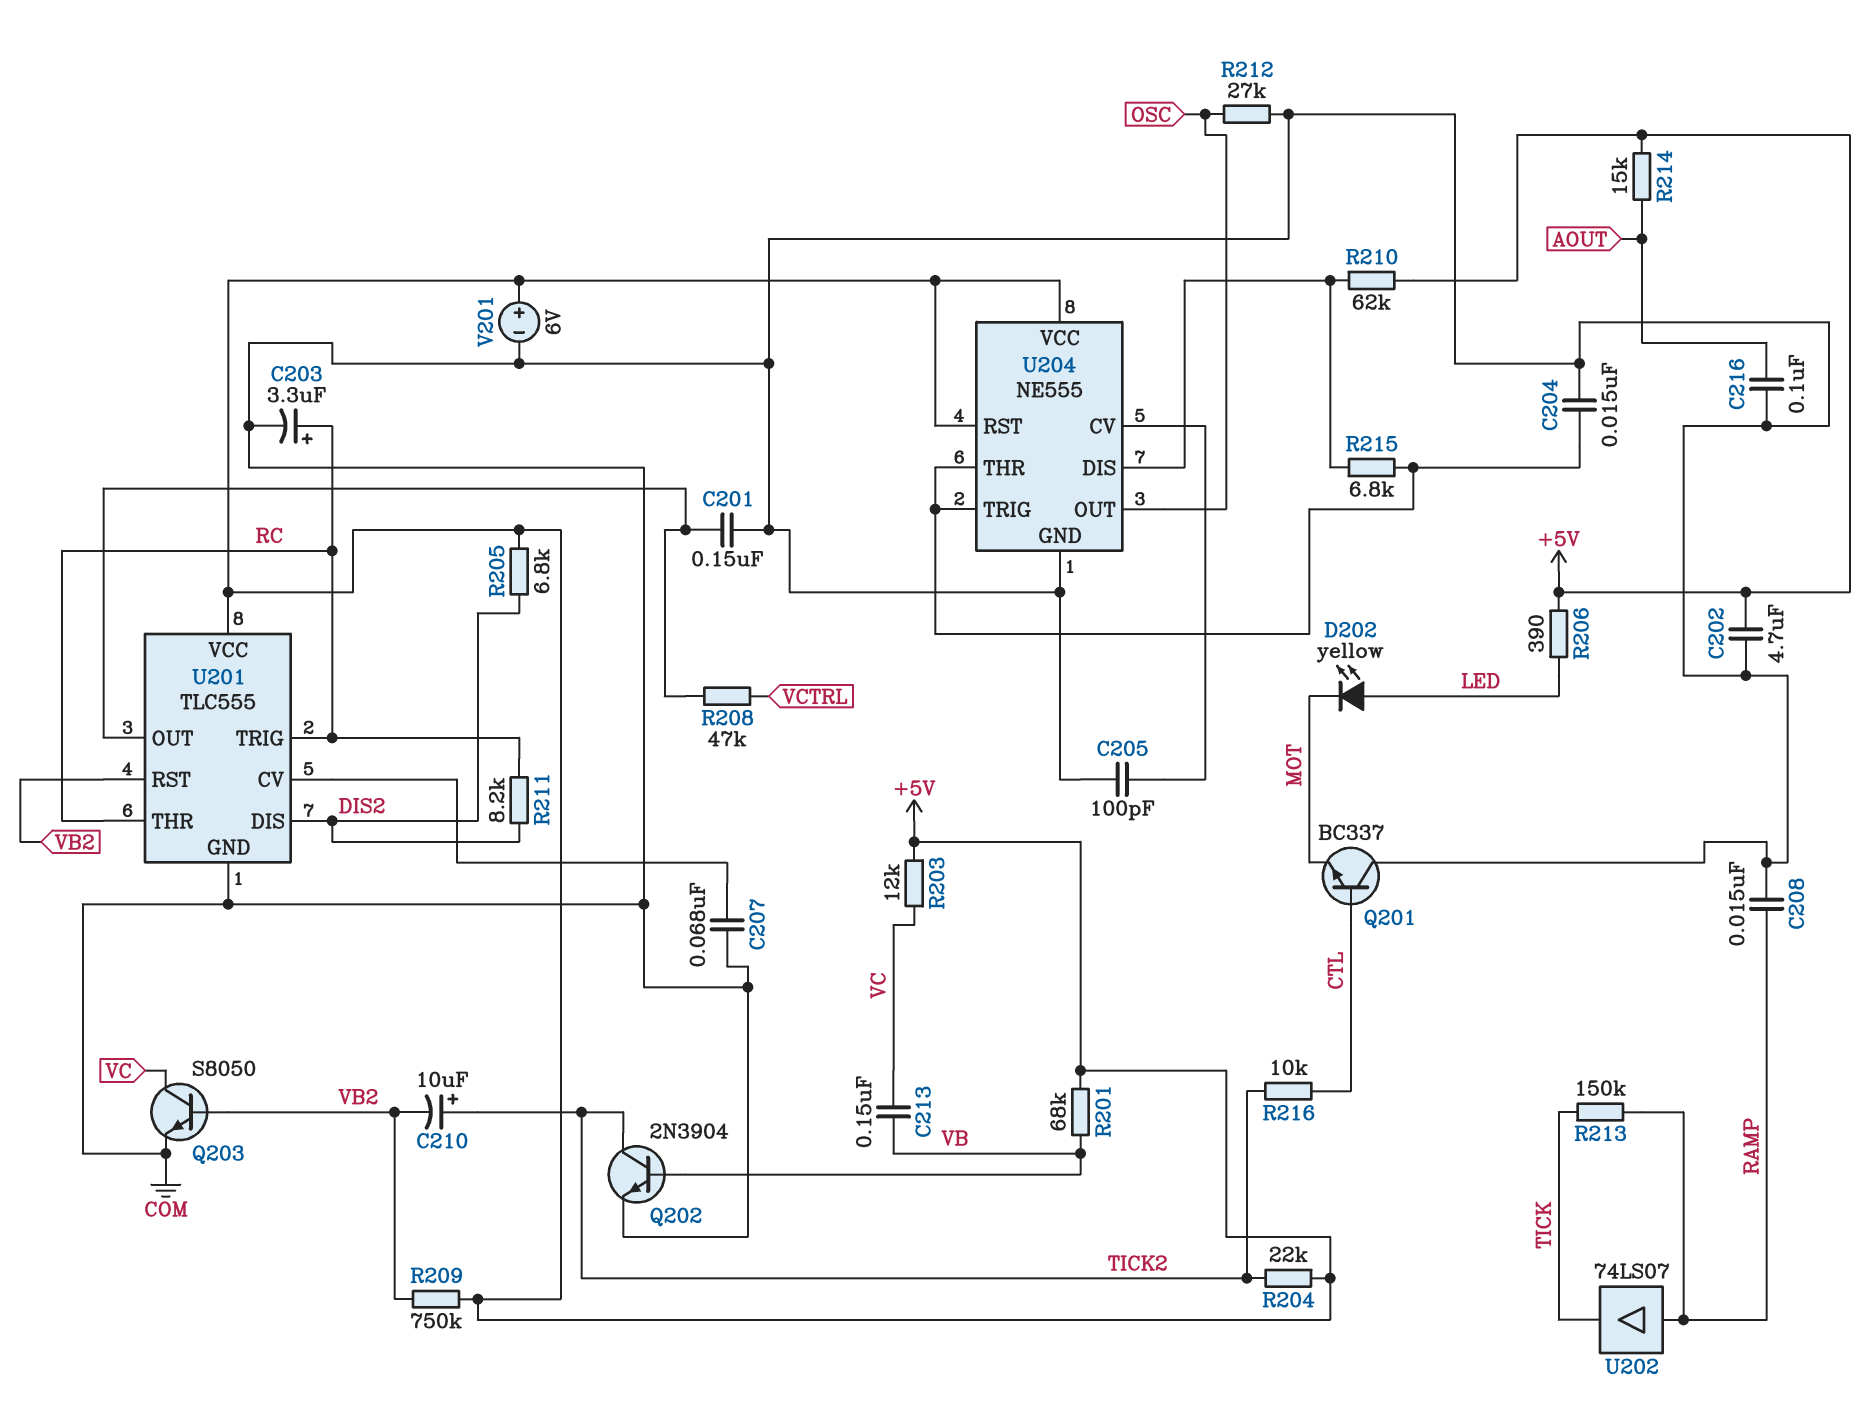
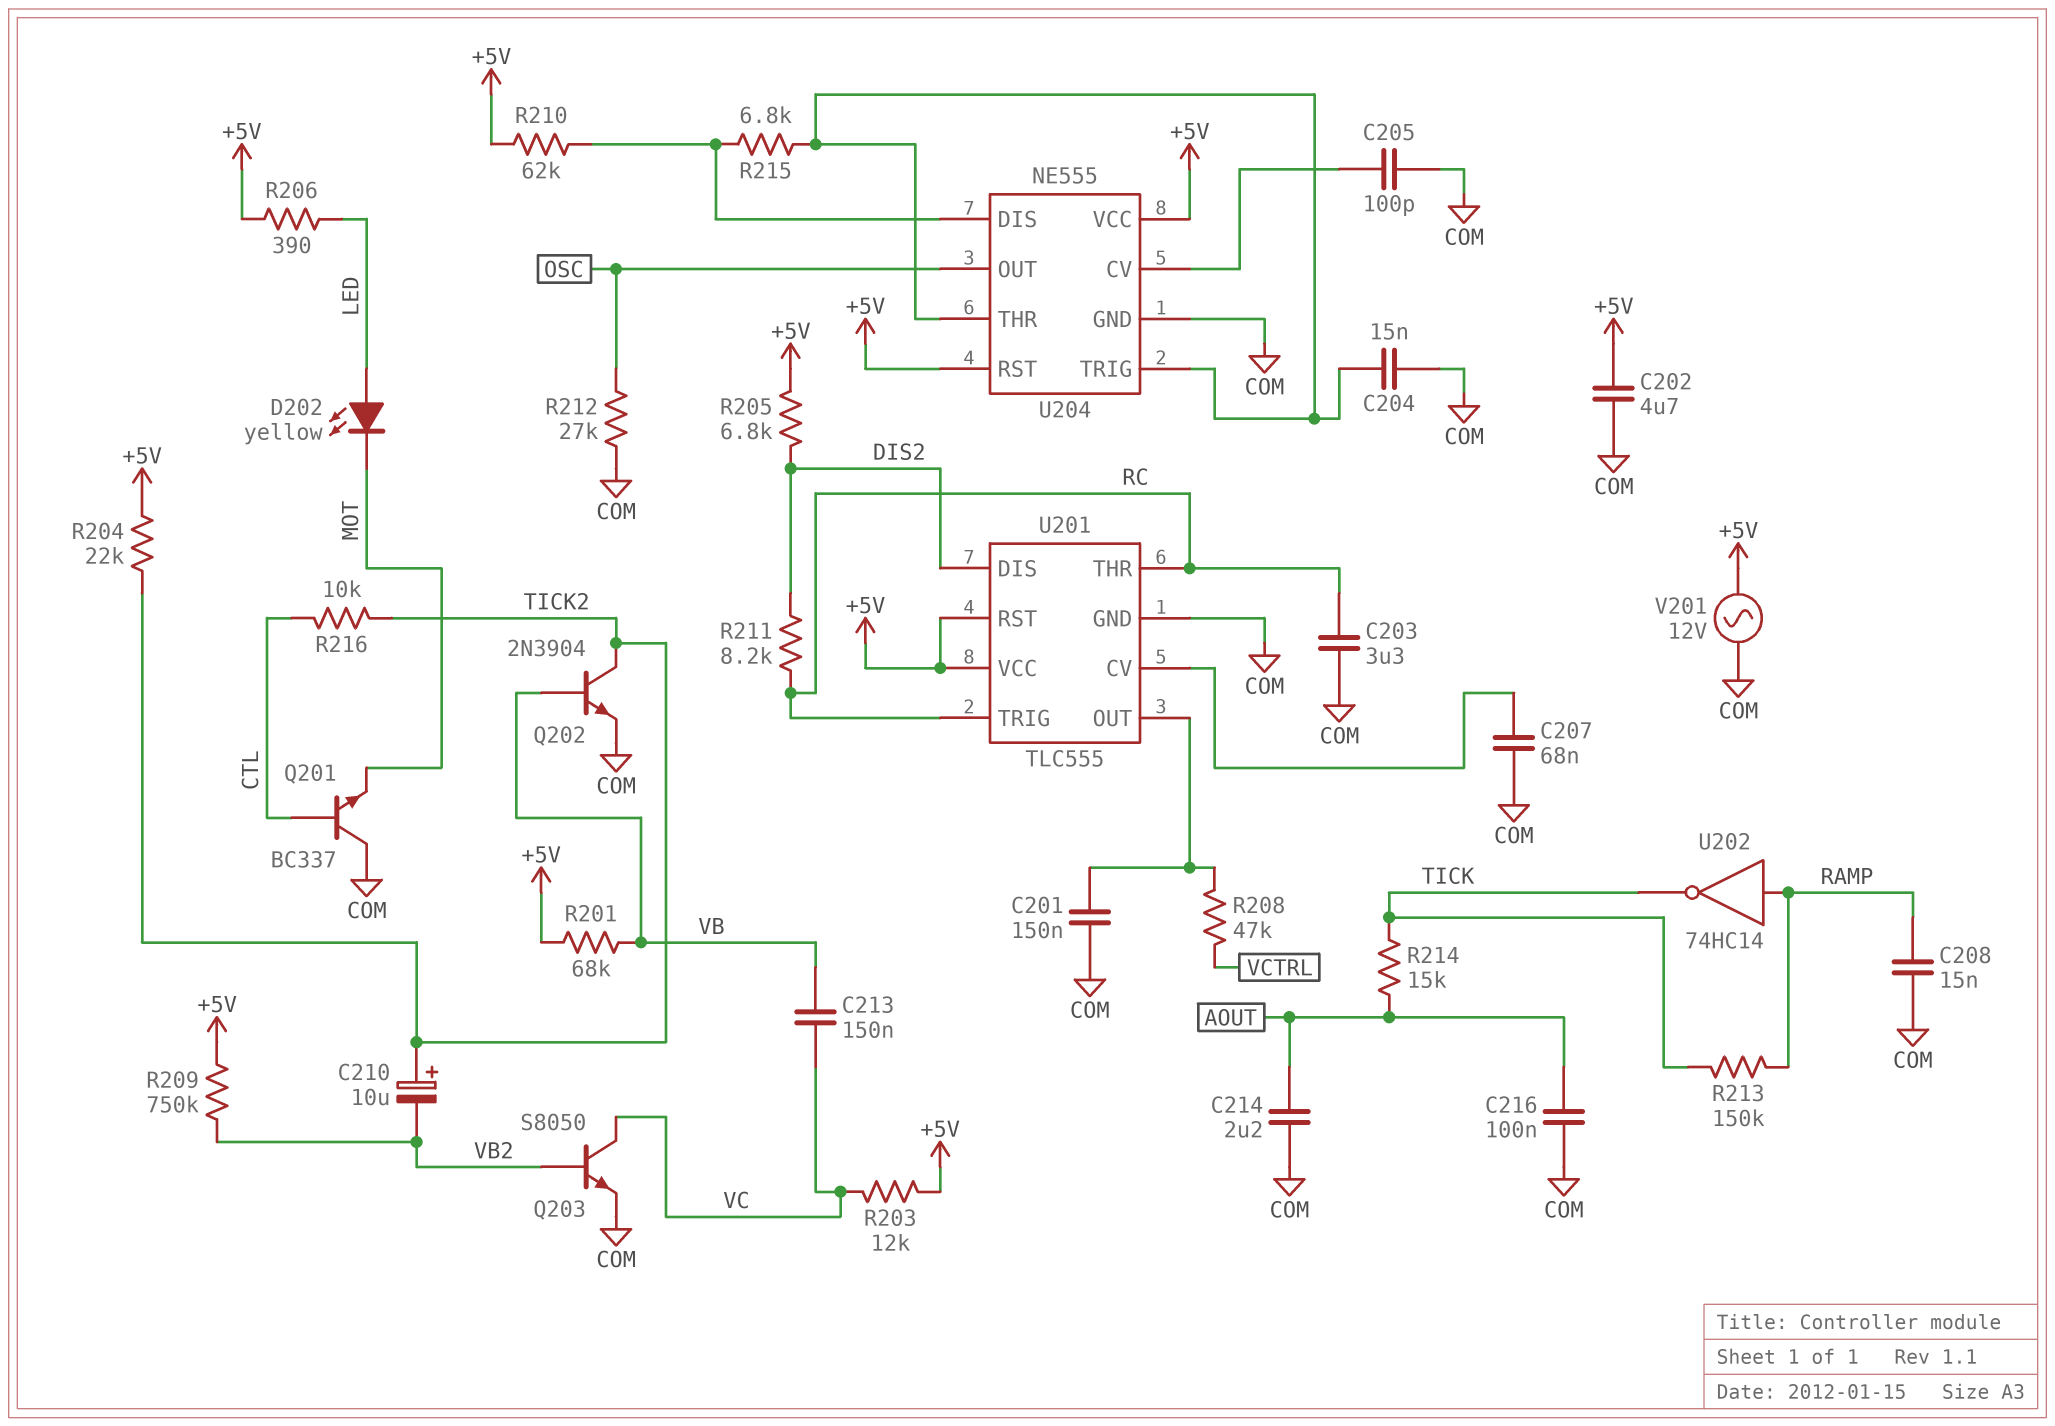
C203: 3.3uF (plus RC, minus COM) -> 3.3uF (COM, RC)
C214: none -> 2.2uF (AOUT, COM)
R214: 15k (+5V, AOUT) -> 15k (AOUT, TICK)
U201 pin RST: VB2 -> +5V
U202: buffer 74LS07 (in RAMP, out TICK) -> NOT 74HC14 (in RAMP, out TICK)
V201: 6V (plus +5V, minus COM) -> AC 12V (+5V, COM)

